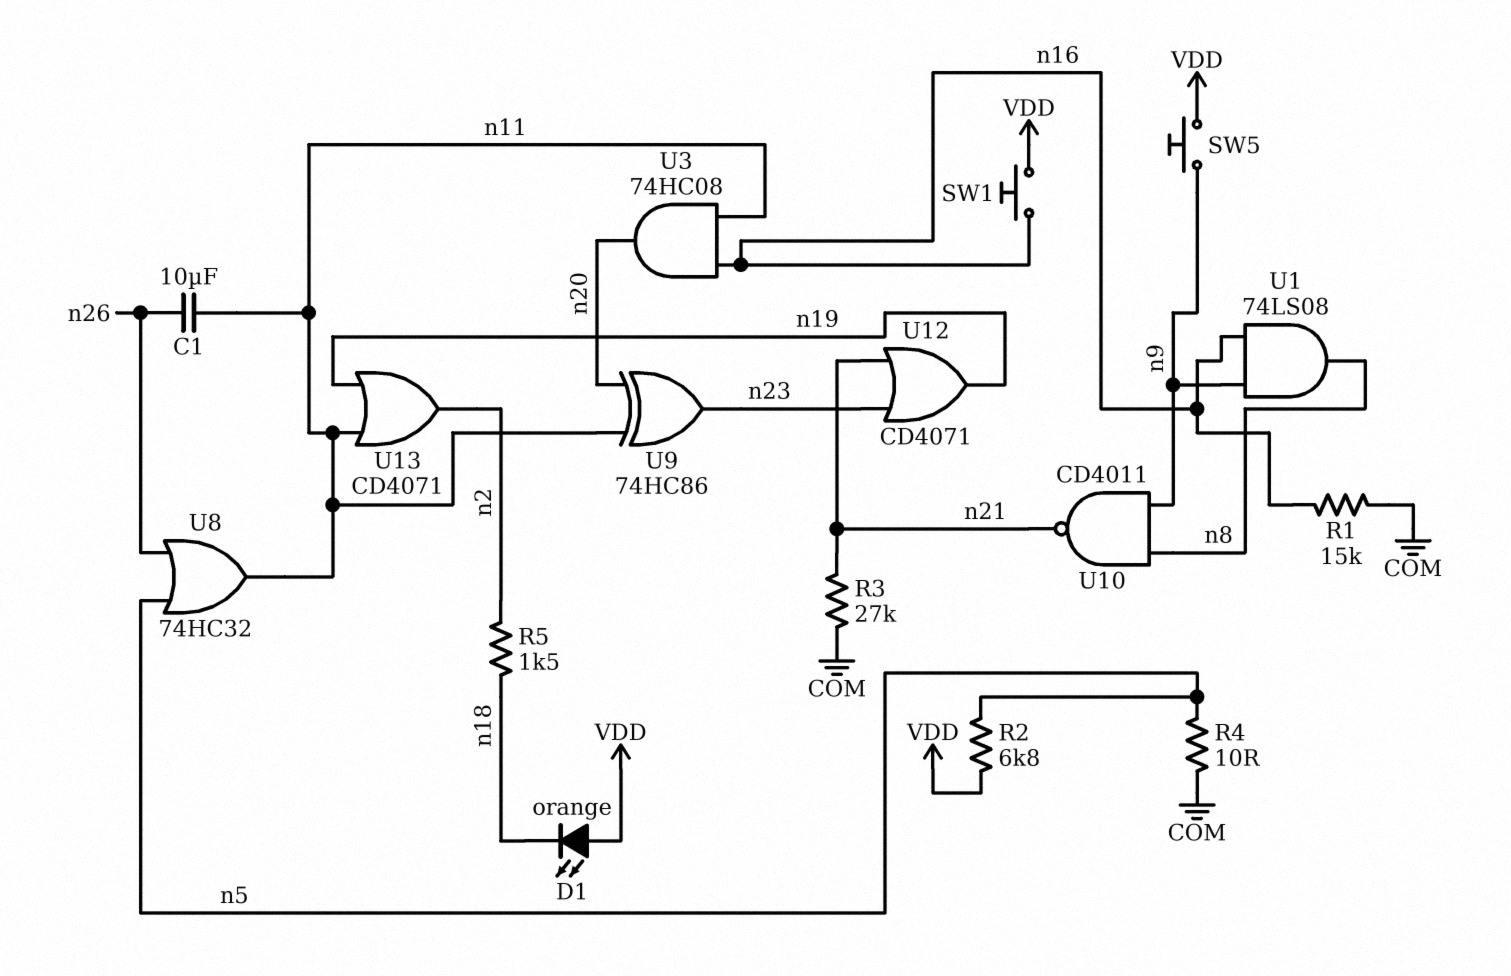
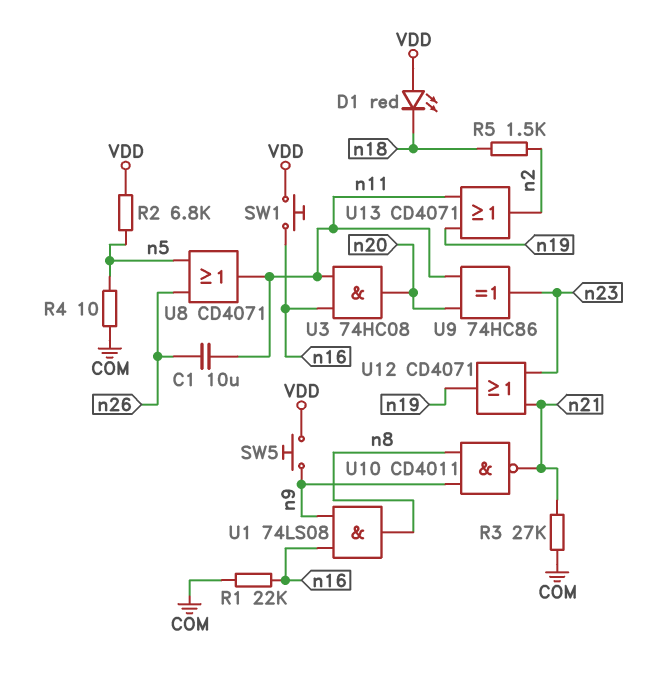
D1: LED orange (A VDD, K n18) -> LED red (A VDD, K n18)
R1: 15k (COM, n16) -> 22k (COM, n16)
U8: OR 74HC32 (in n5, in n26, out n11) -> OR CD4071 (in n5, in n26, out n11)

